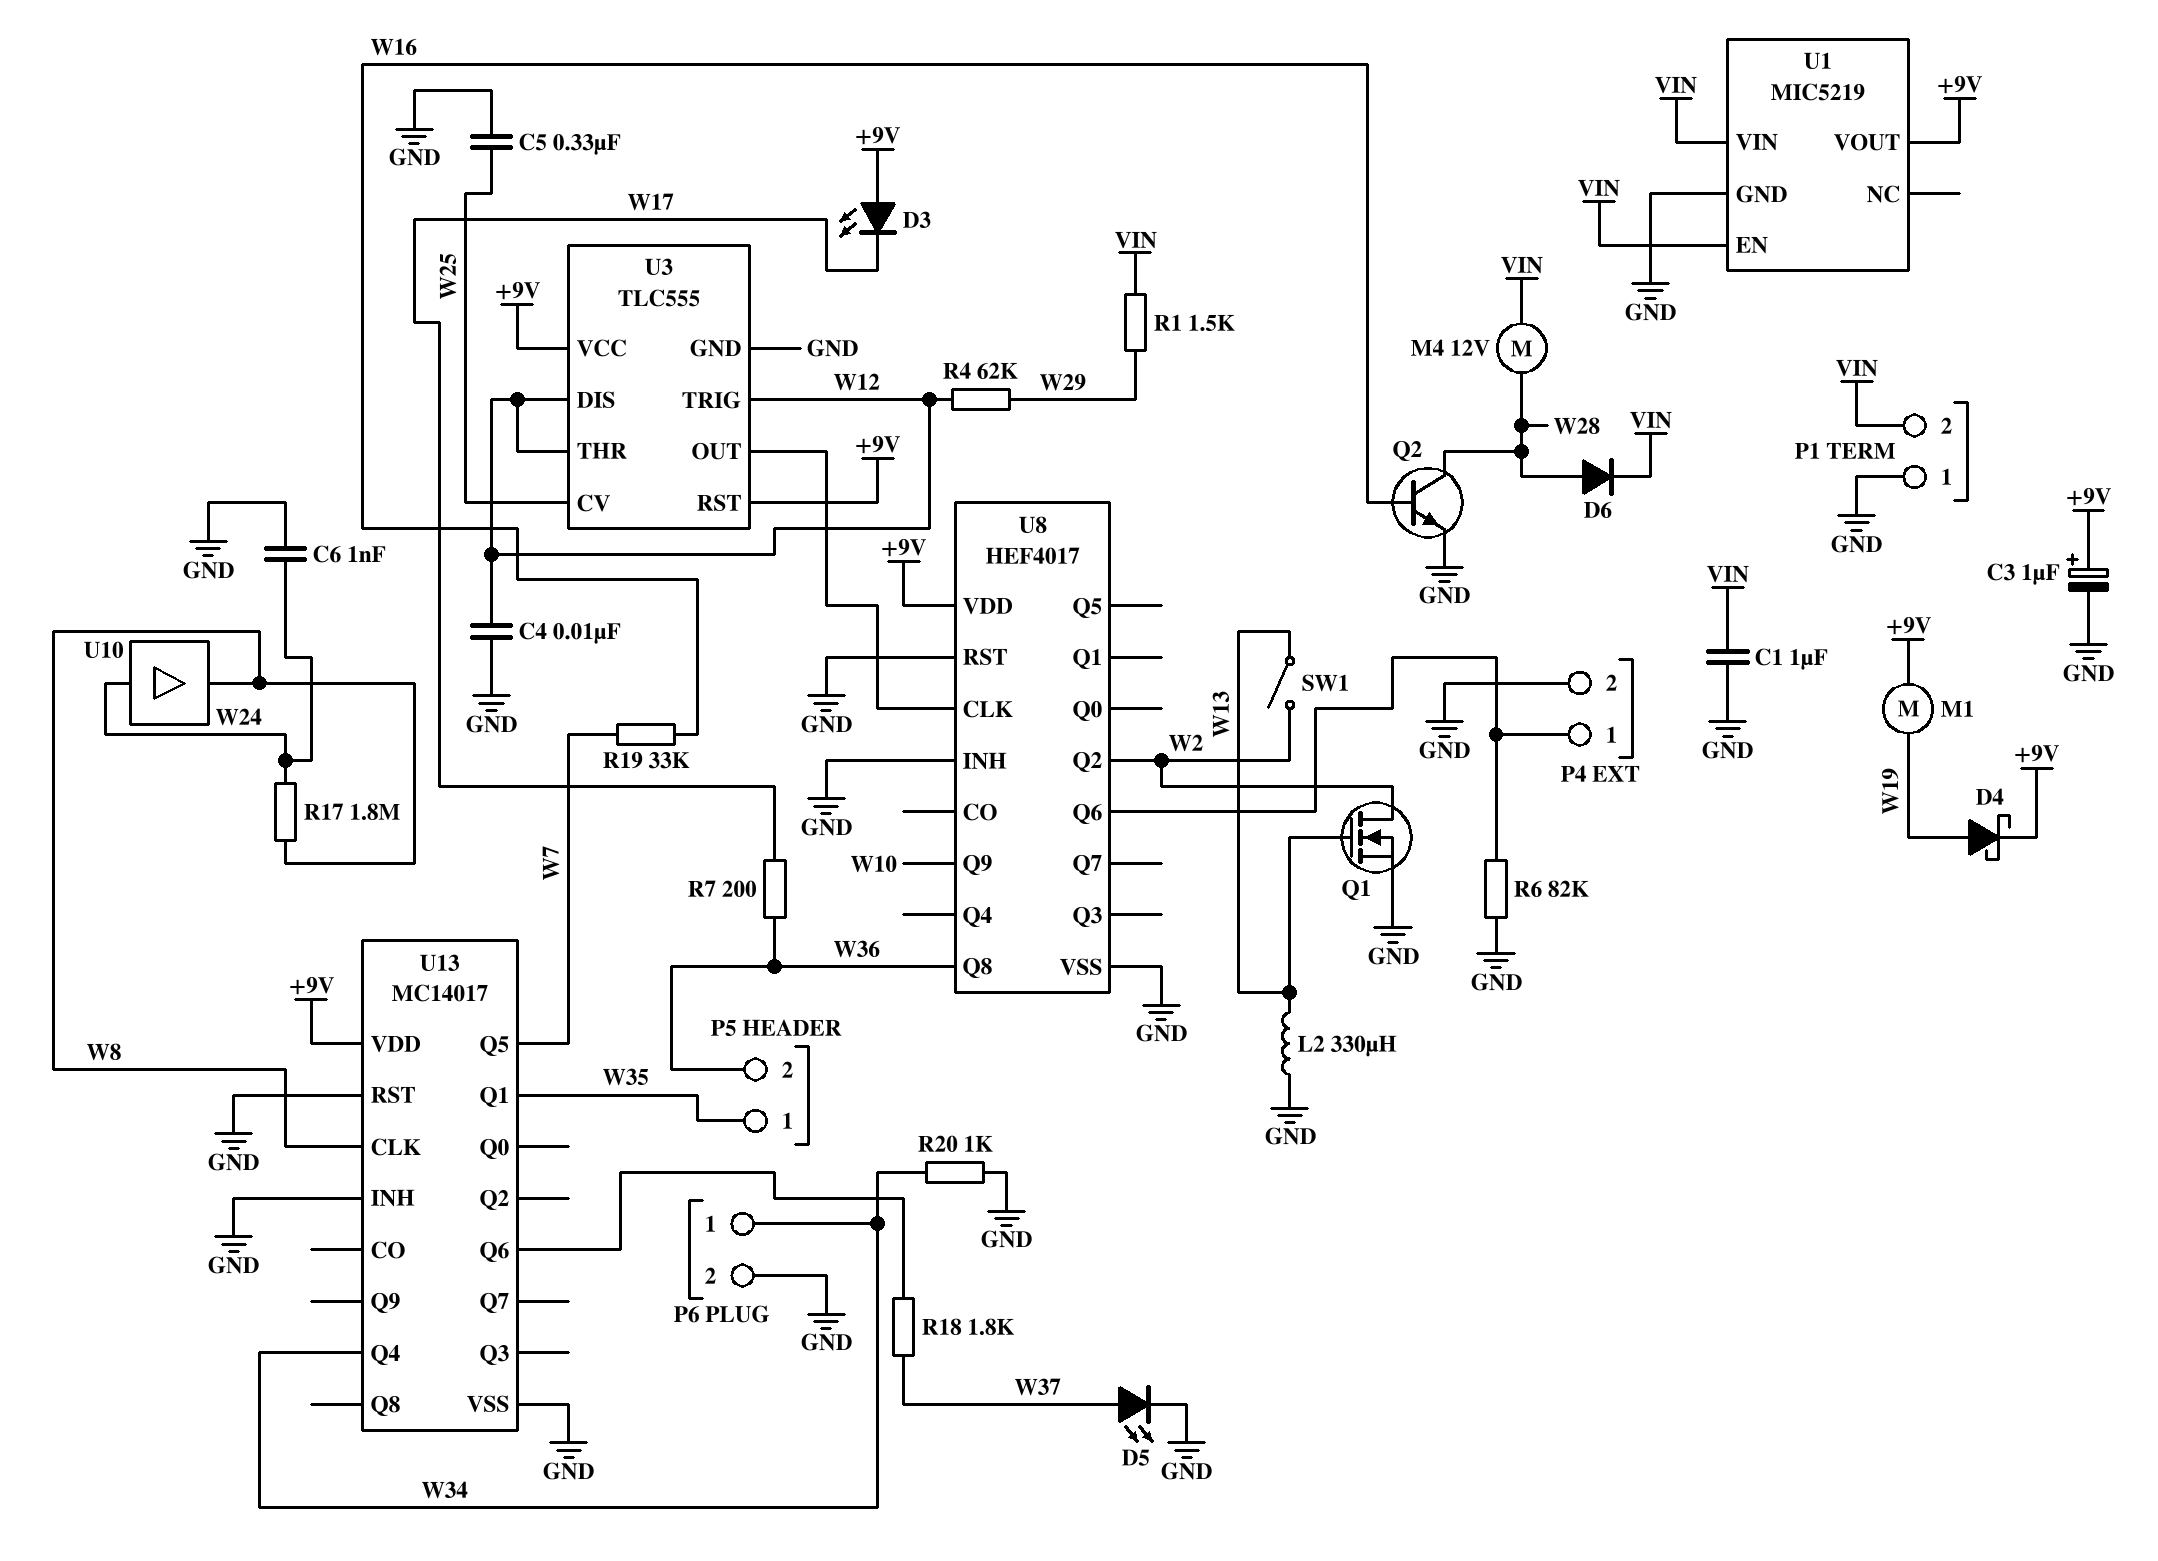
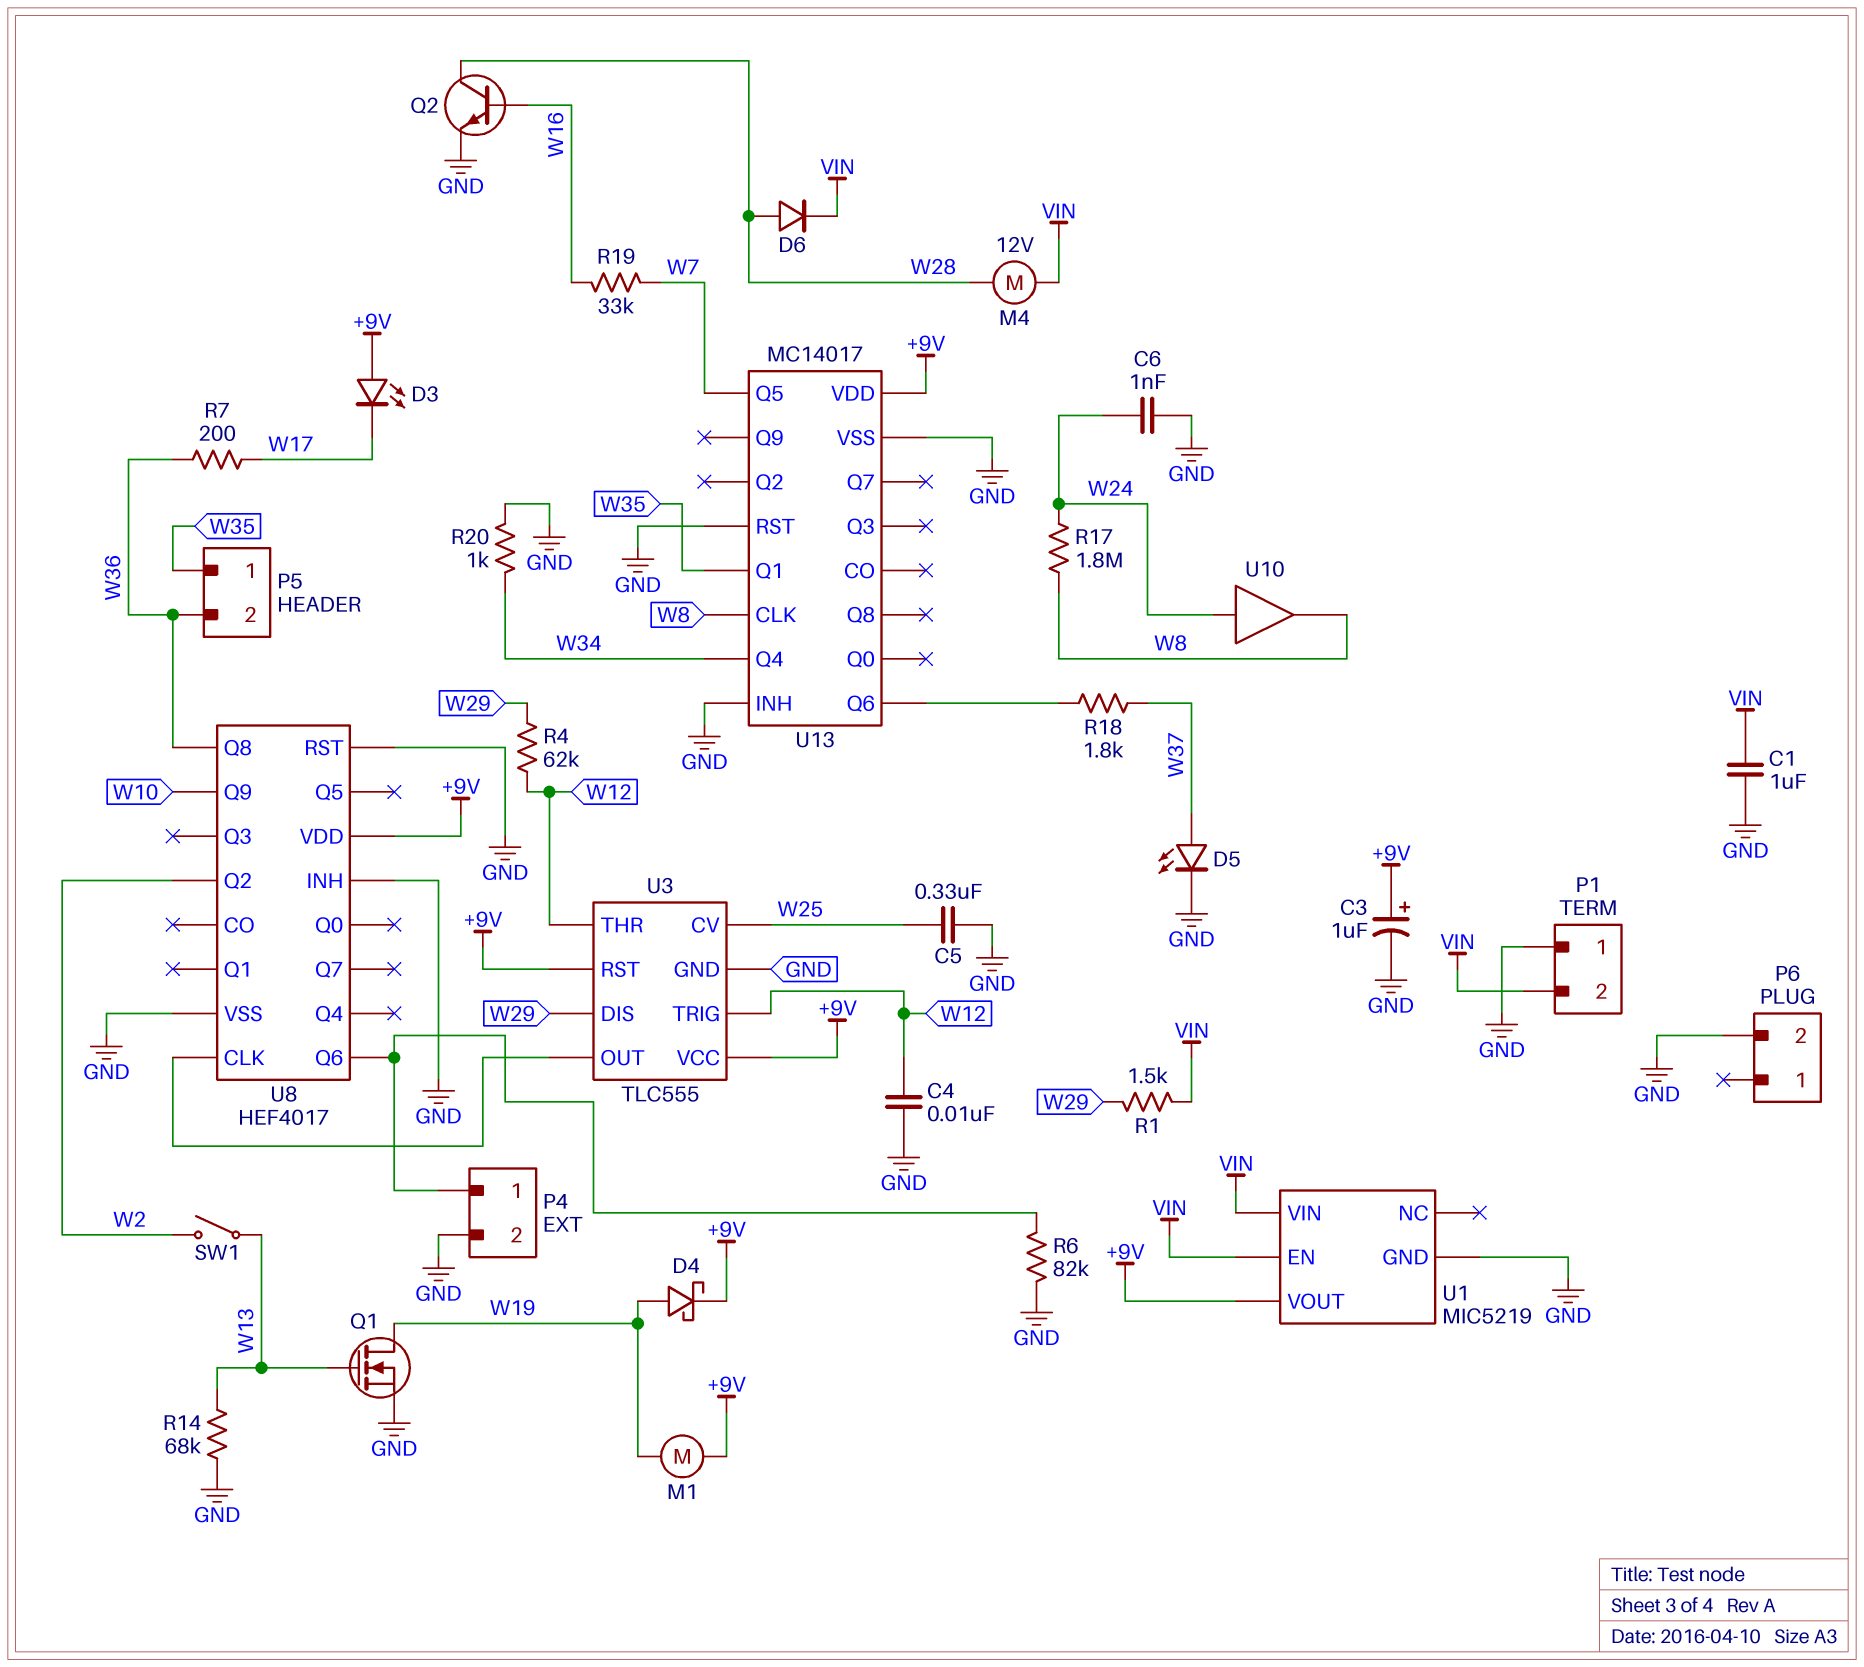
L2: 330uH (GND, W13) -> none
P6 pin 1: W34 -> none
Q1: NMOS (G W13, D W2, S GND) -> NMOS (G W13, D W19, S GND)
R14: none -> 68k (GND, W13)
U3 pin DIS: W12 -> W29

